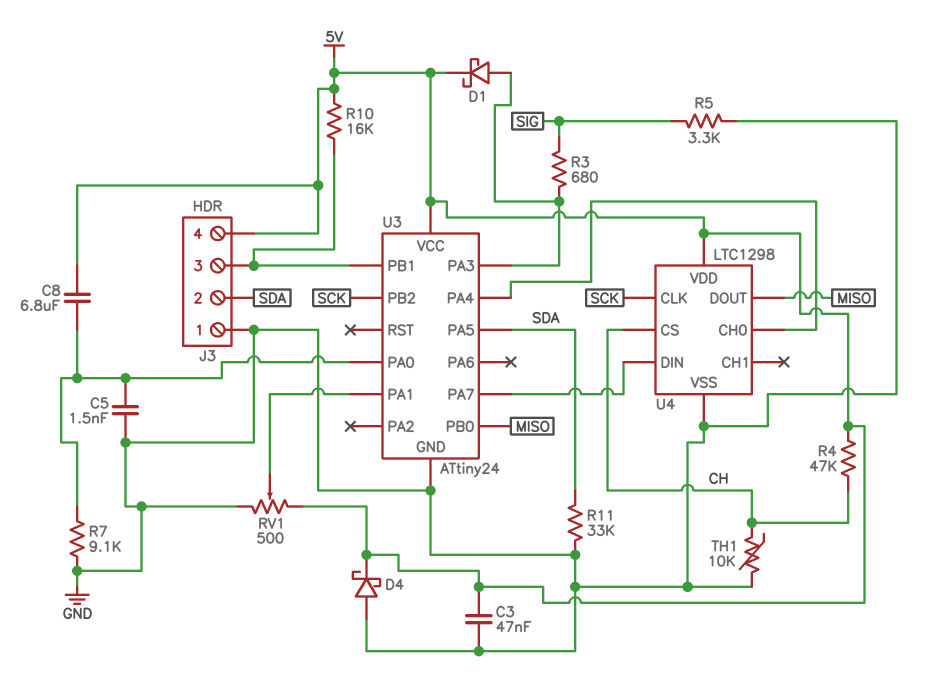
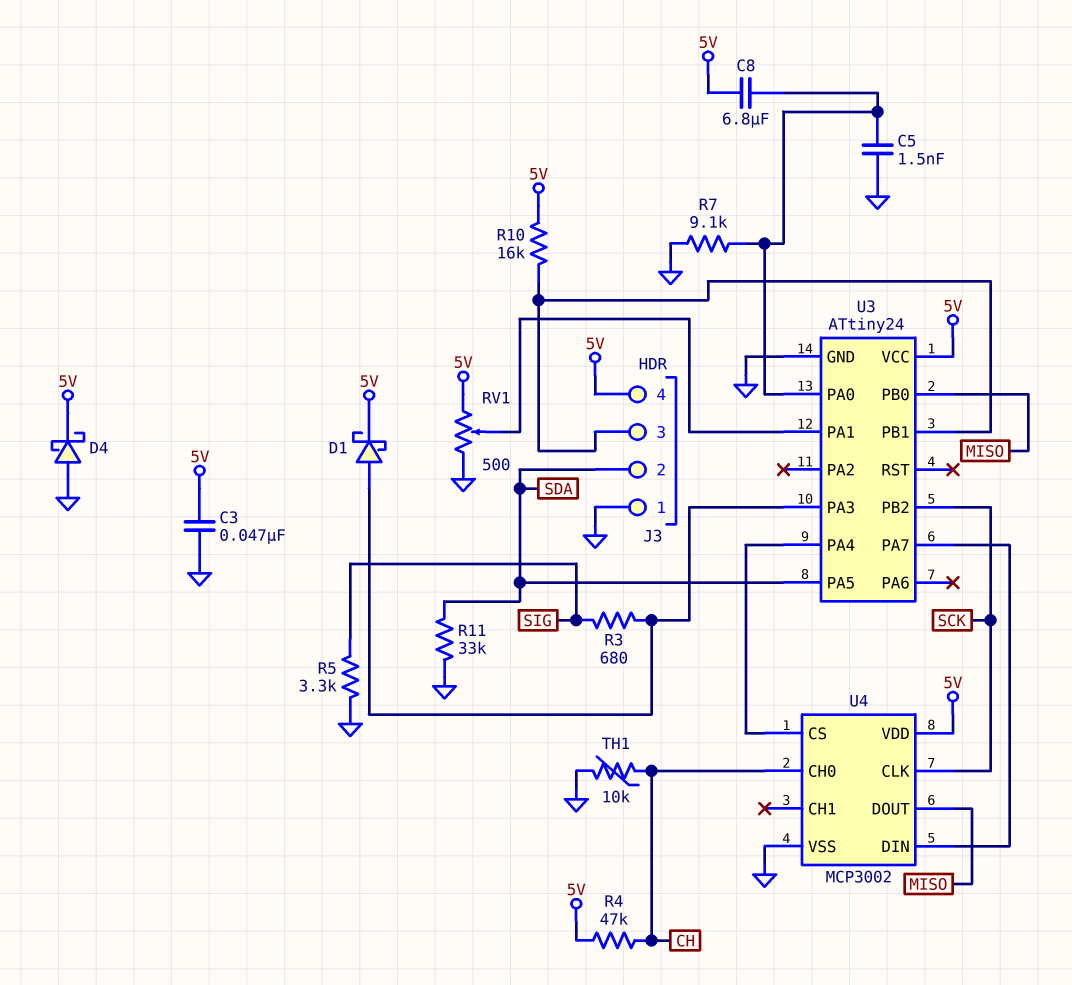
U4: LTC1298 -> MCP3002
U4 pin CH0: U3/PA4 -> CH
U4 pin CS: CH -> U3/PA4

